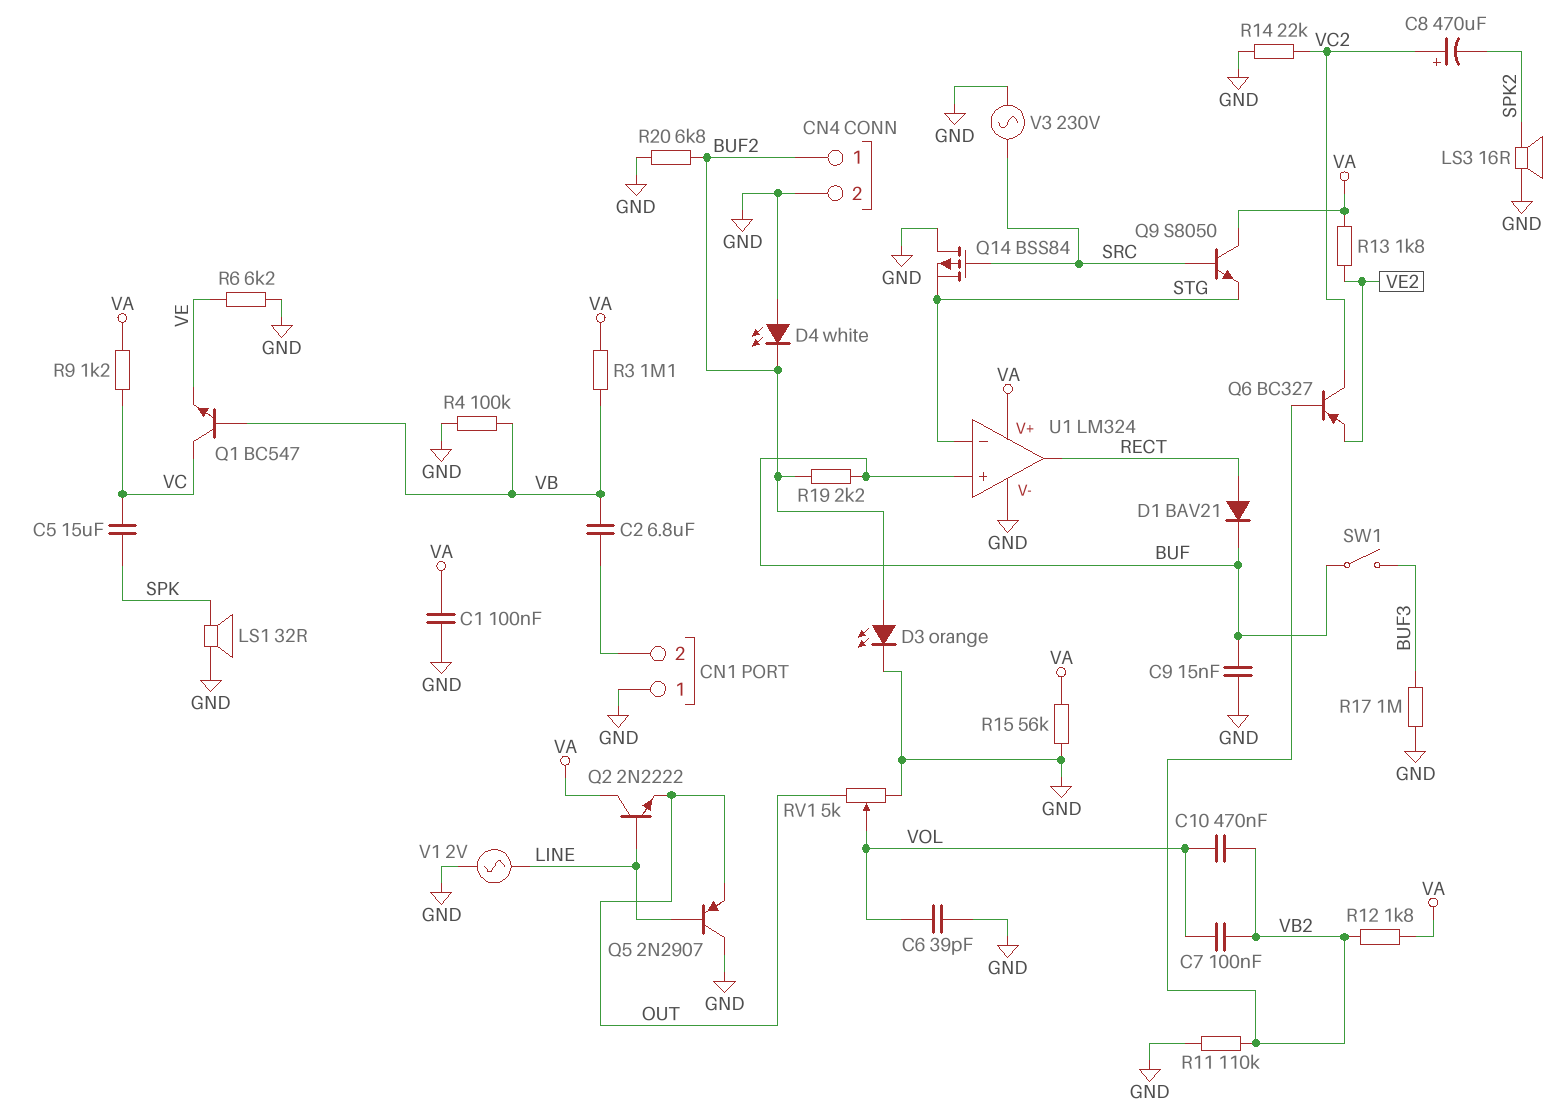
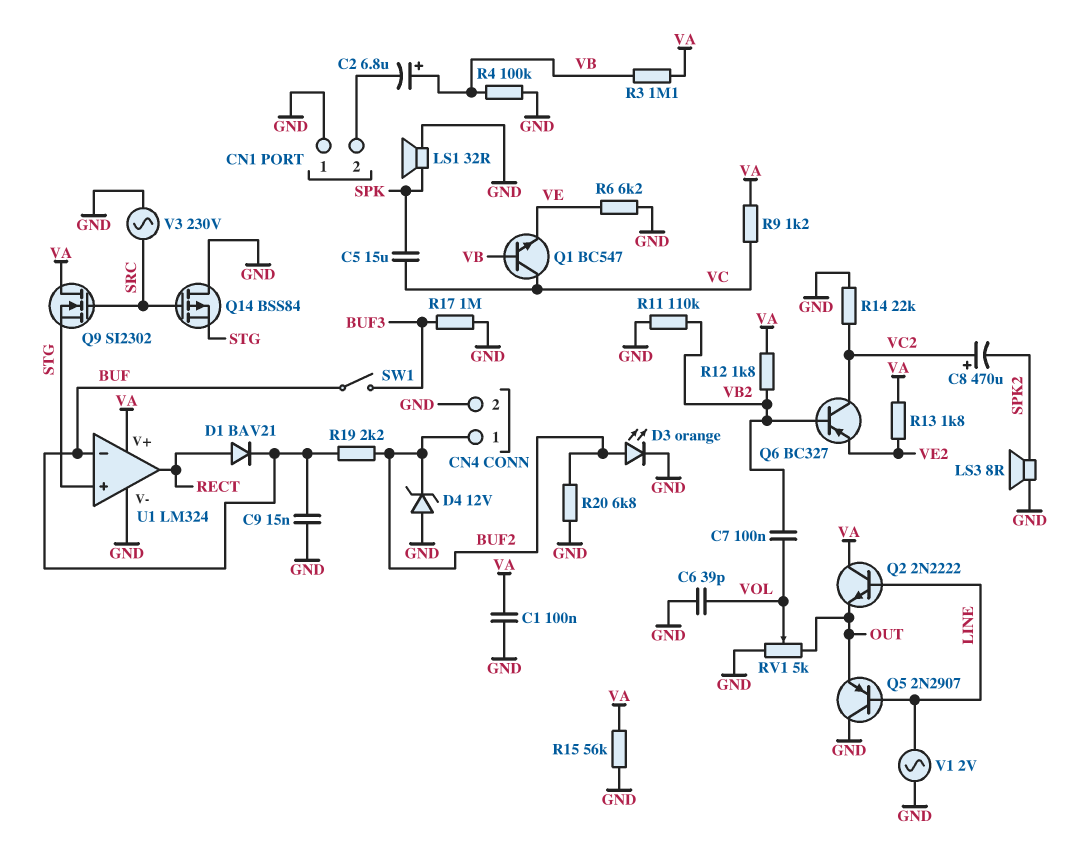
C2: 6.8uF (CN1/2, VB) -> 6.8uF (plus VB, minus CN1/2)
C10: 470nF (VB2, VOL) -> none
D4: LED white (A GND, K BUF2) -> zener 12V (A GND, K BUF2)
LS3: speaker 16R (GND, SPK2) -> speaker 8R (GND, SPK2)
Q9: NPN S8050 (B SRC, C VA, E STG) -> NMOS SI2302 (G SRC, D VA, S STG)
U1 pin in+: BUF -> STG
U1 pin in-: STG -> BUF

